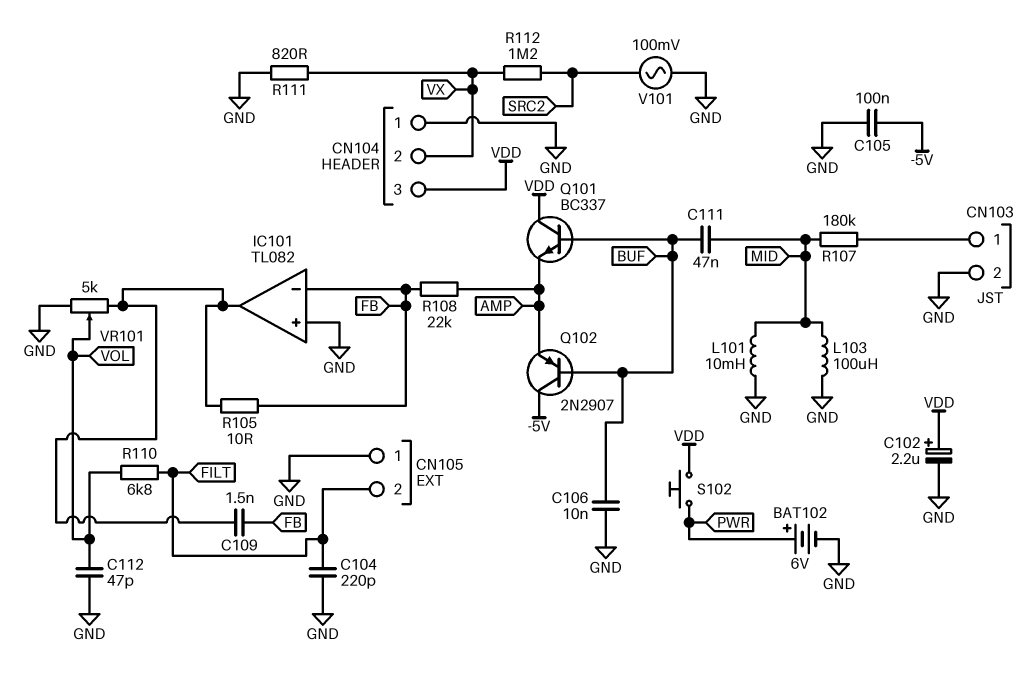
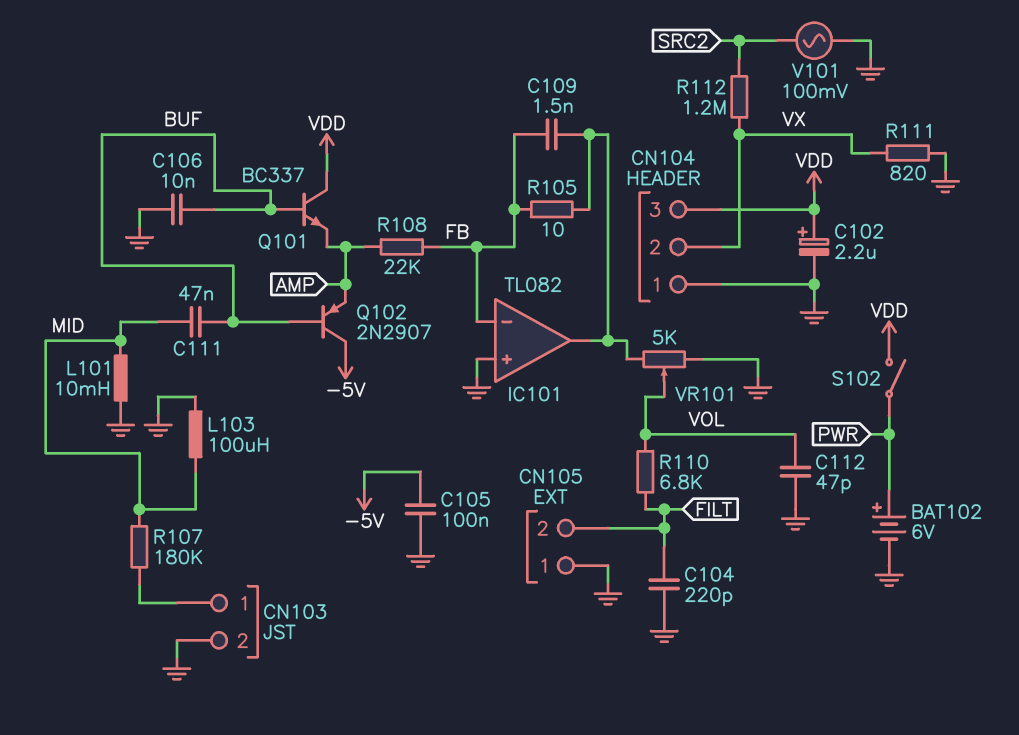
S102: button (PWR, VDD) -> switch (PWR, VDD)

